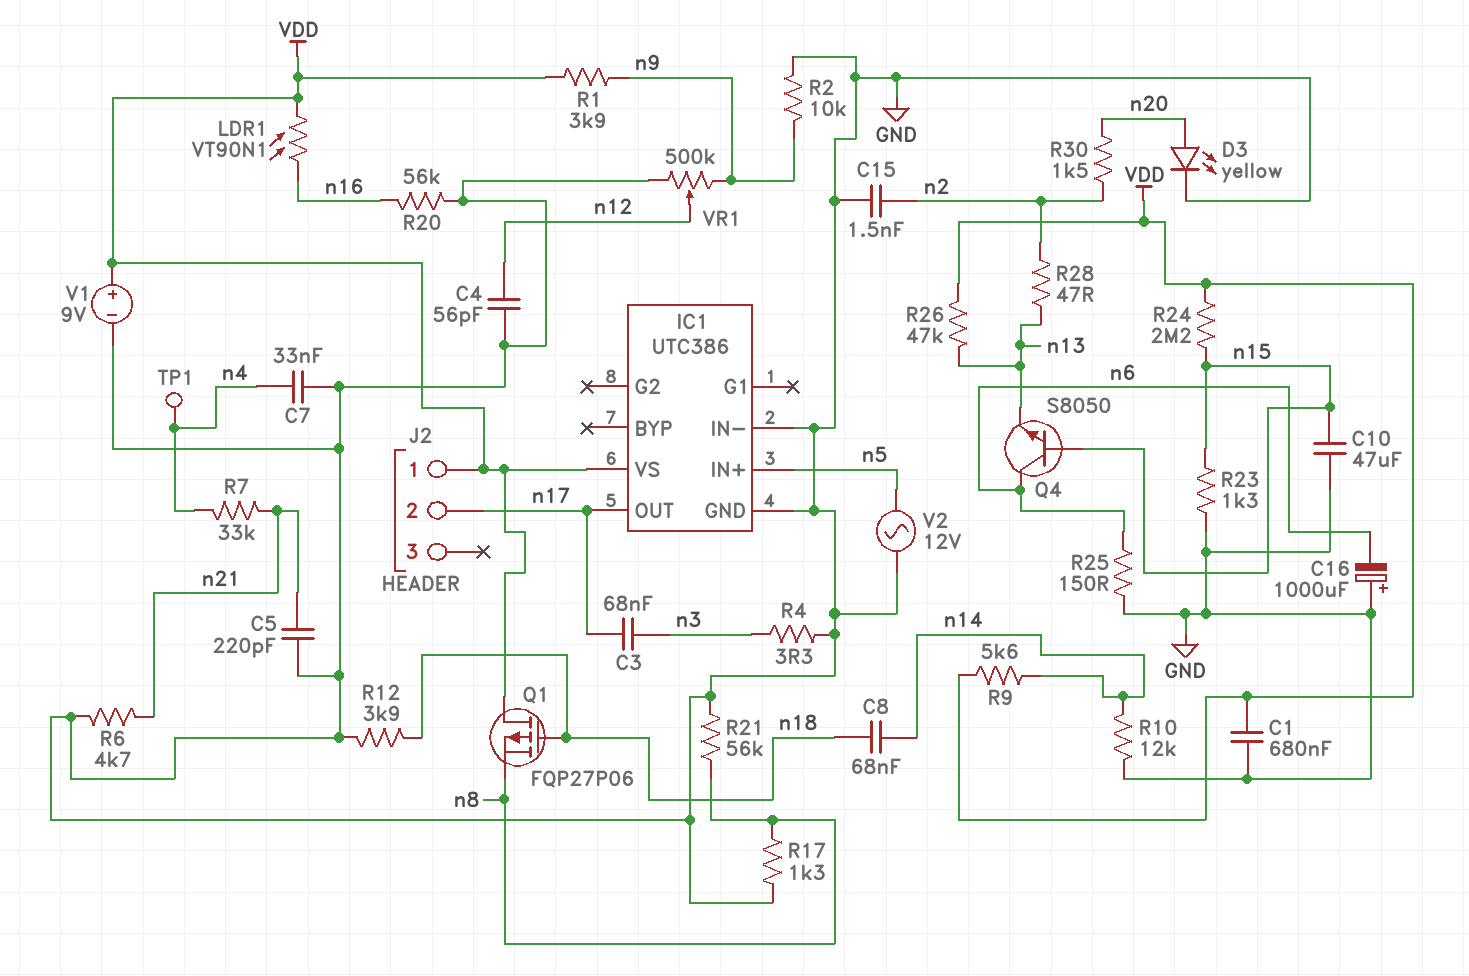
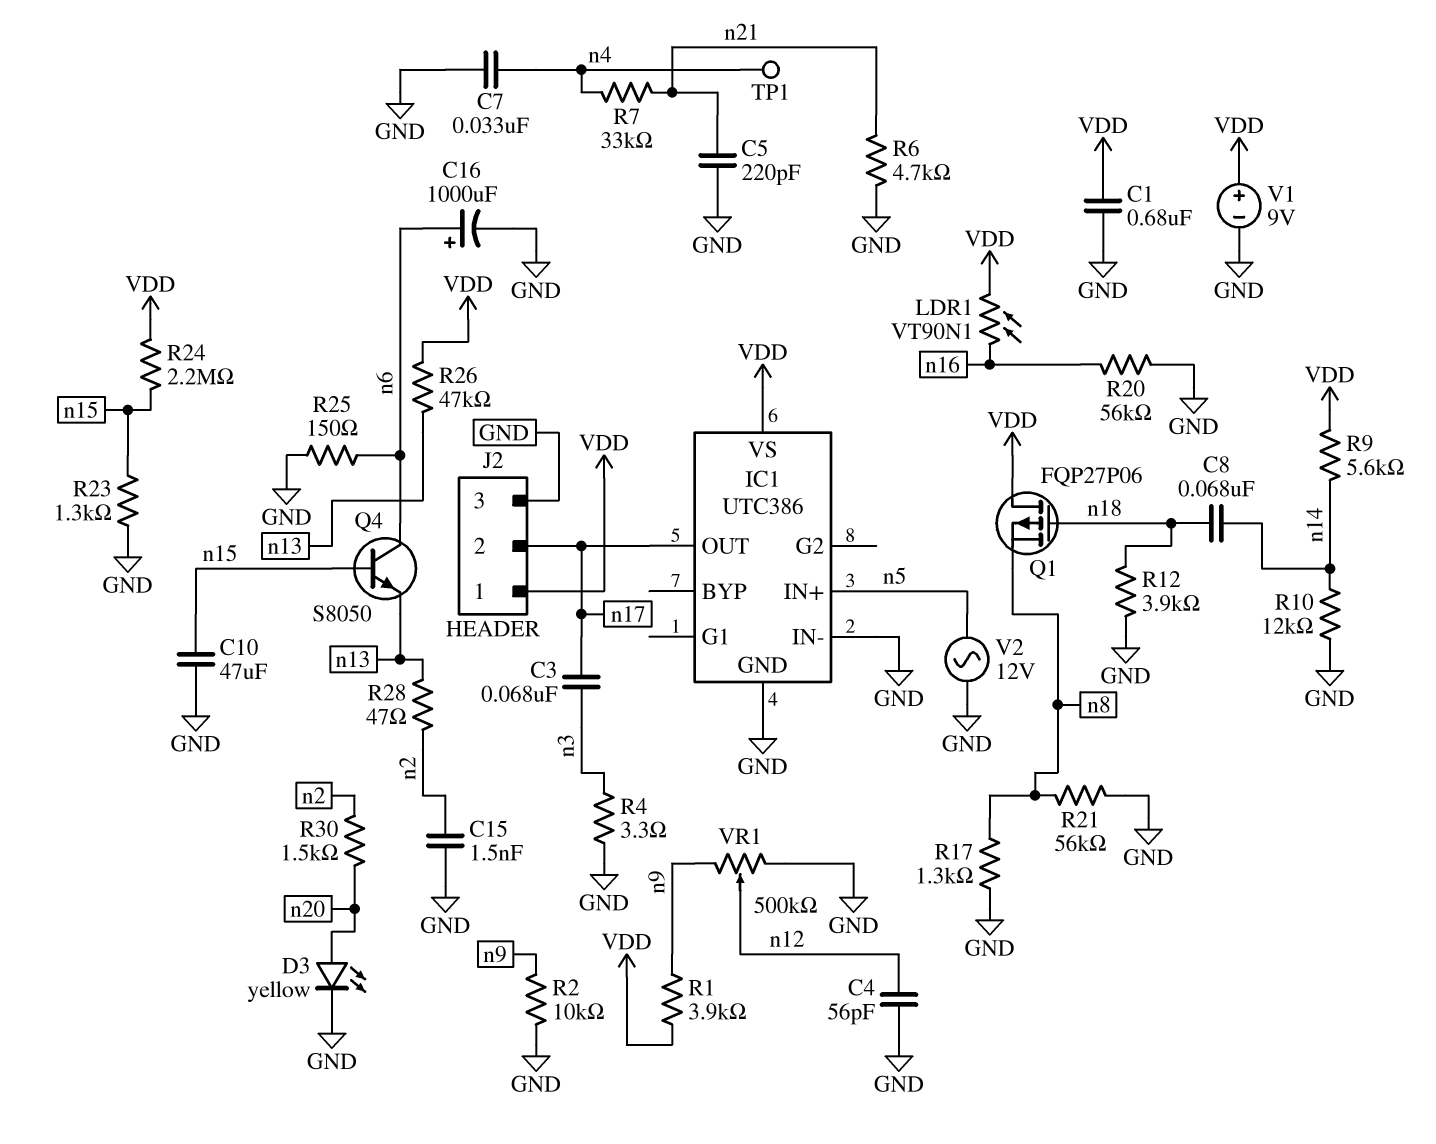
C16: 1000uF (plus GND, minus n6) -> 1000uF (plus n6, minus GND)
J2 pin 3: none -> GND

